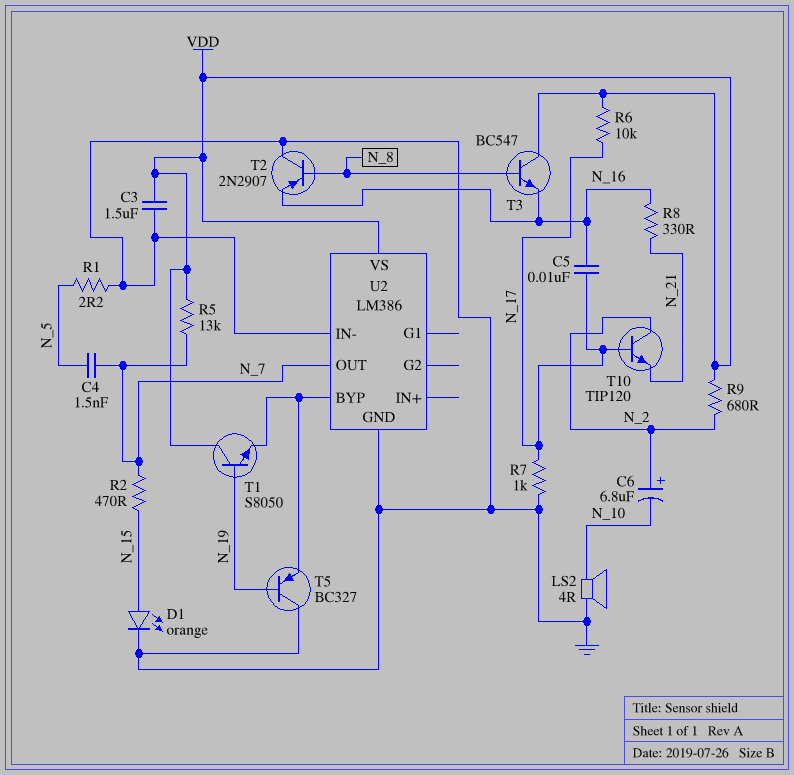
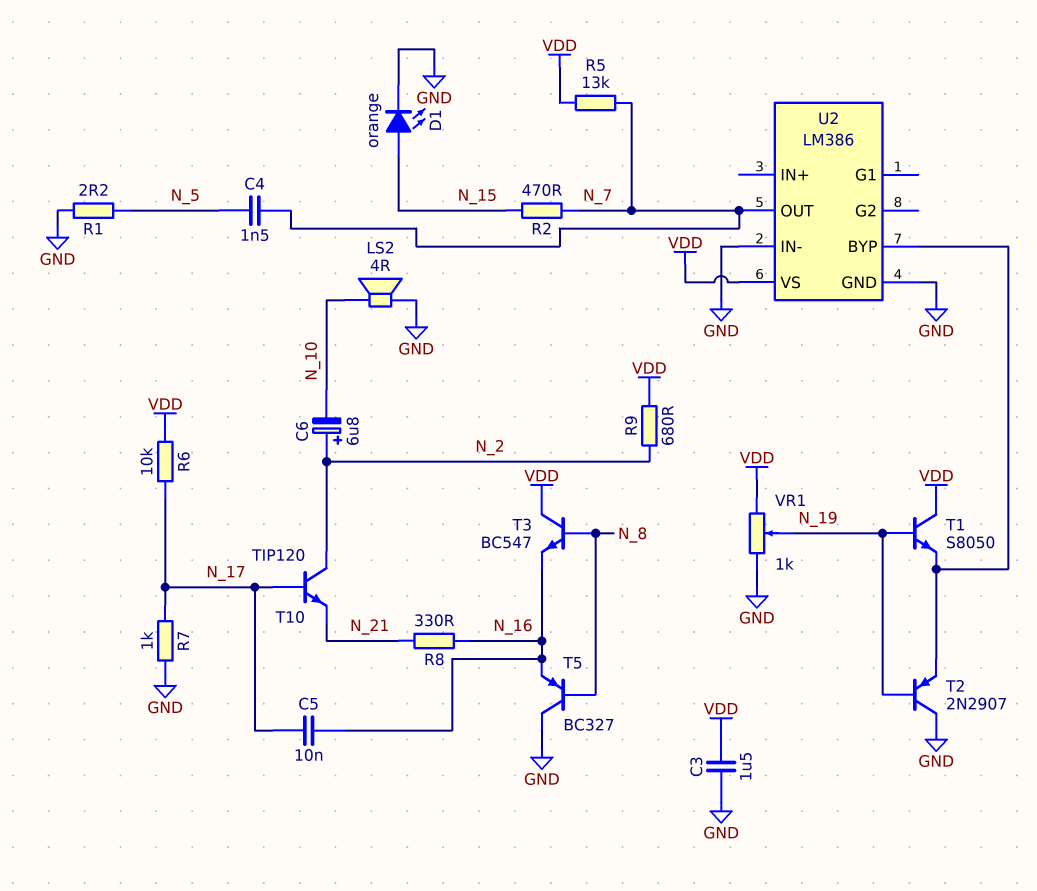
T2: PNP 2N2907 (B N_8, C GND, E N_16) -> PNP 2N2907 (B N_19, C GND, E U2/BYP)
T5: PNP BC327 (B N_19, C GND, E U2/BYP) -> PNP BC327 (B N_8, C GND, E N_16)
VR1: none -> 1k (GND, VDD, wiper N_19)

